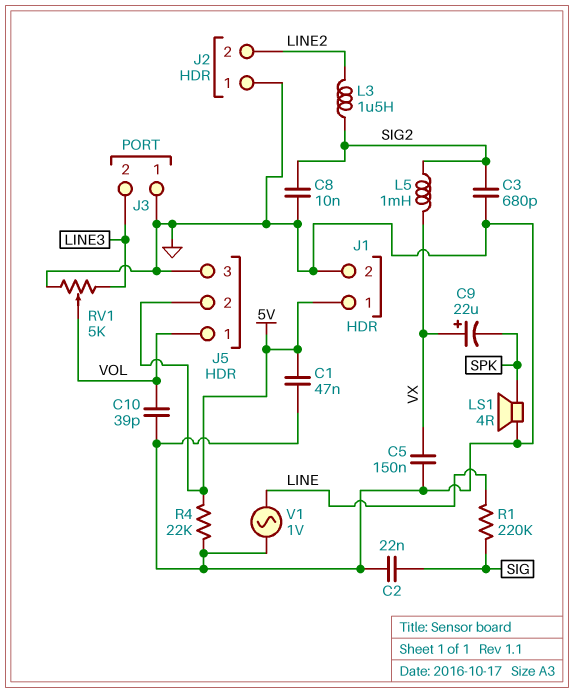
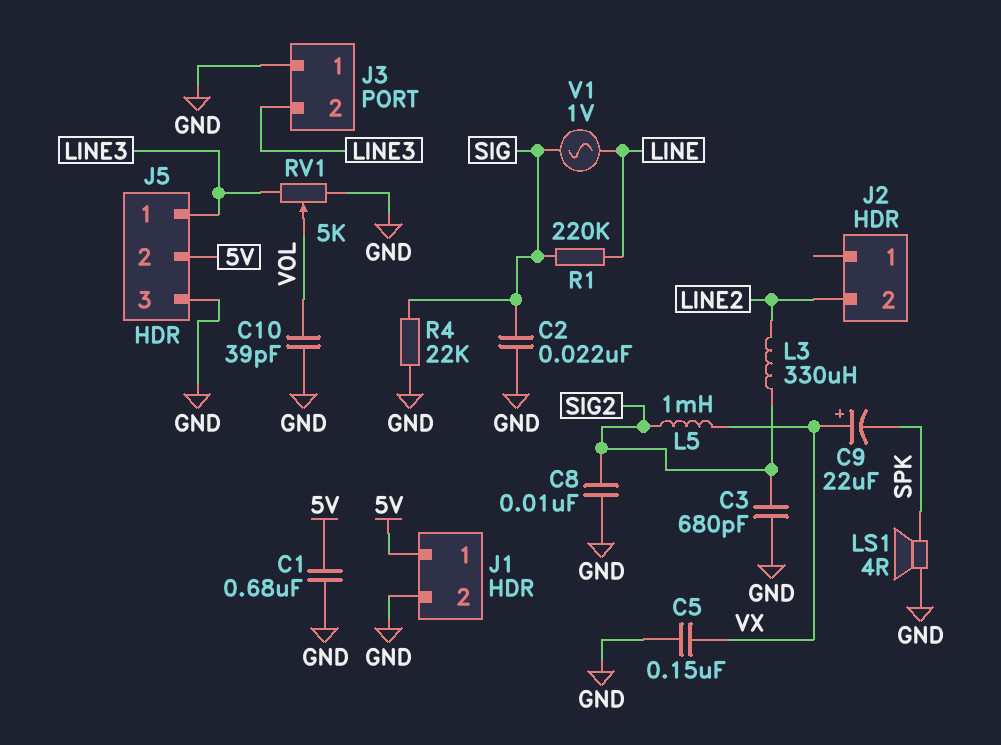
C1: 47nF (5V, GND) -> 680nF (5V, GND)
J2 pin 1: GND -> none
J5 pin 1: VOL -> LINE3
L3: 1.5uH (LINE2, SIG2) -> 330uH (LINE2, SIG2)
R4: 22k (5V, GND) -> 22k (GND, SIG)
V1: AC 1V (GND, LINE) -> AC 1V (LINE, SIG)

